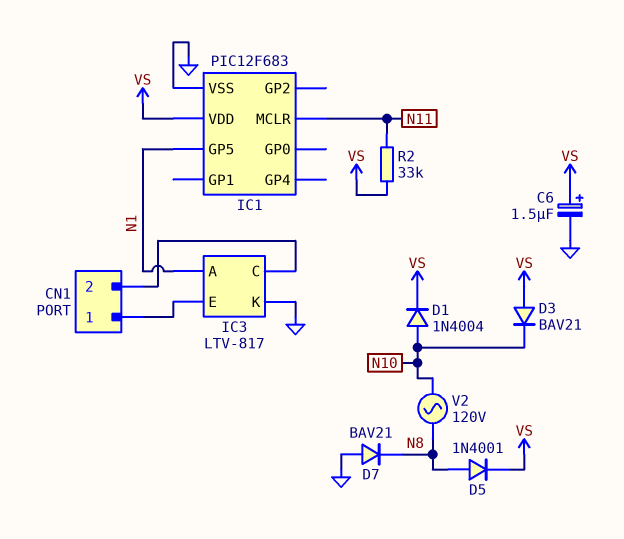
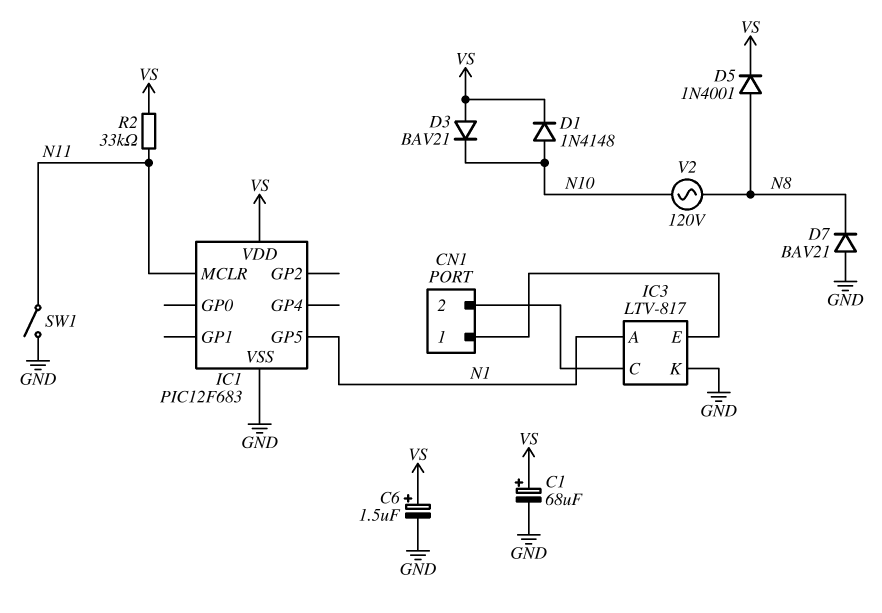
C1: none -> 68uF (plus VS, minus GND)
D1: diode 1N4004 (A N10, K VS) -> diode 1N4148 (A N10, K VS)
SW1: none -> switch (GND, N11)

